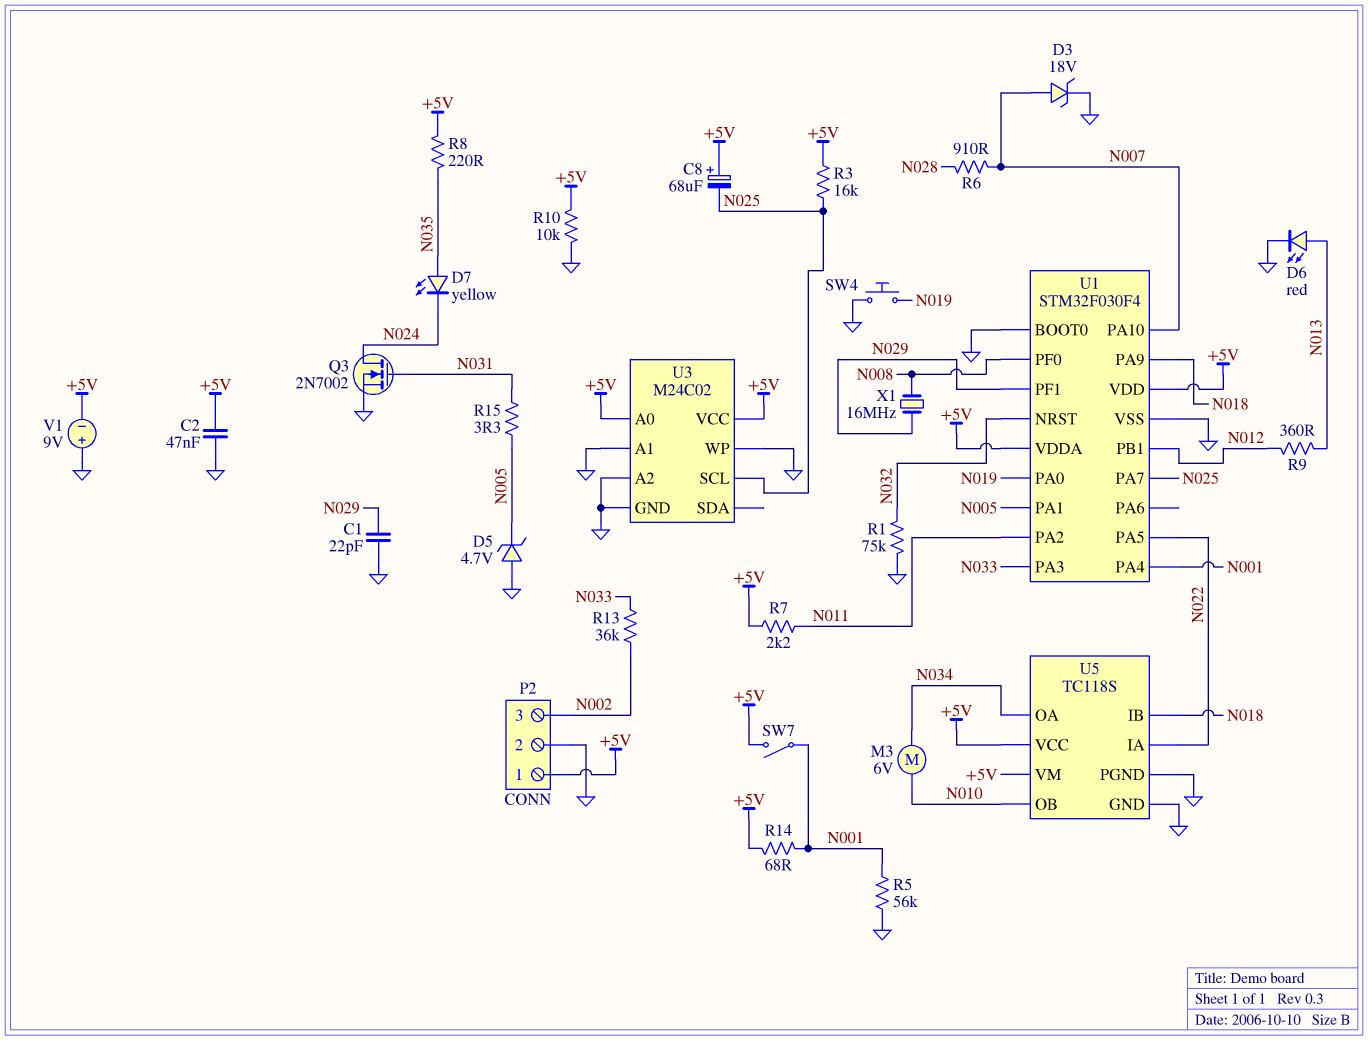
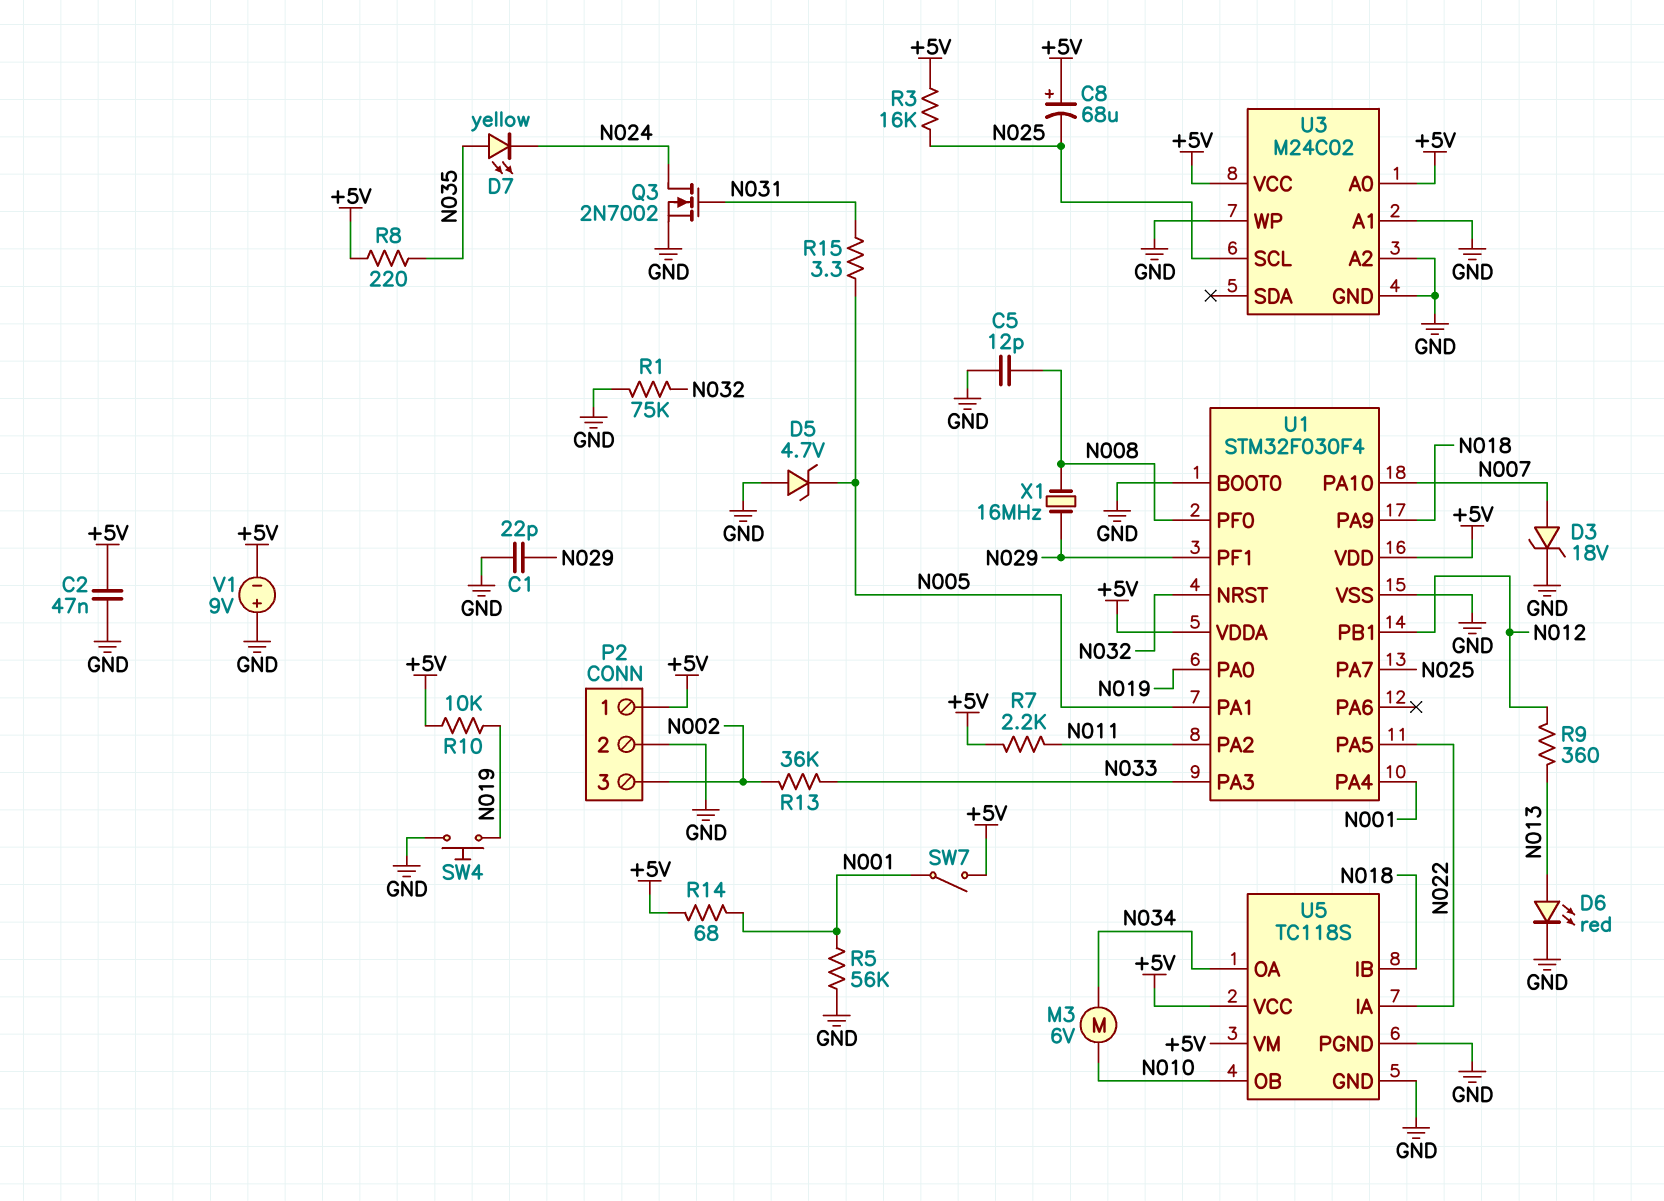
C5: none -> 12pF (GND, N008)
R6: 910 (N007, N028) -> none
R10: 10k (+5V, GND) -> 10k (+5V, N019)

